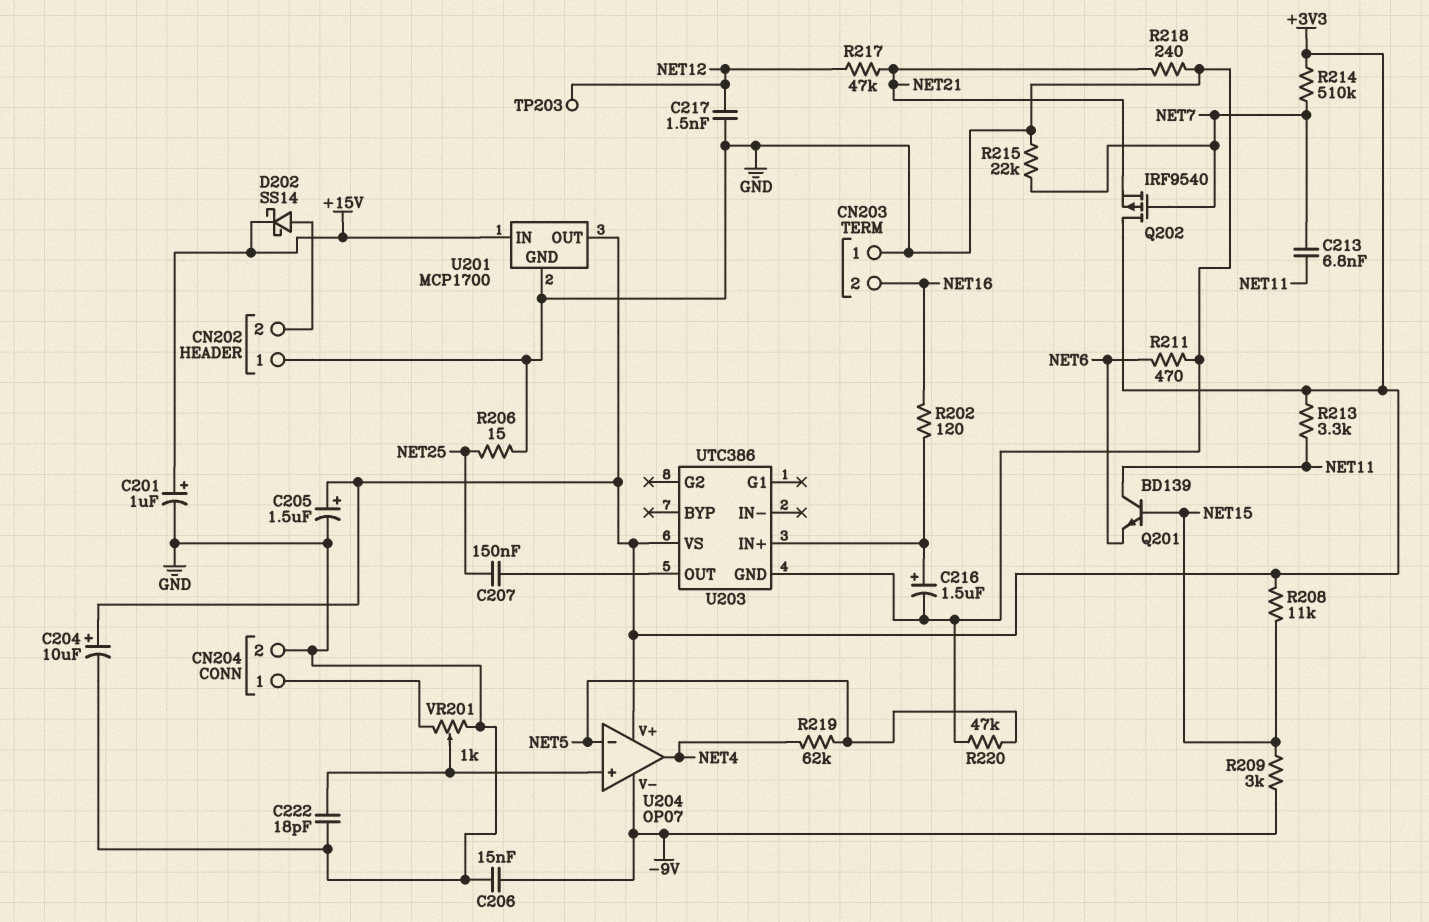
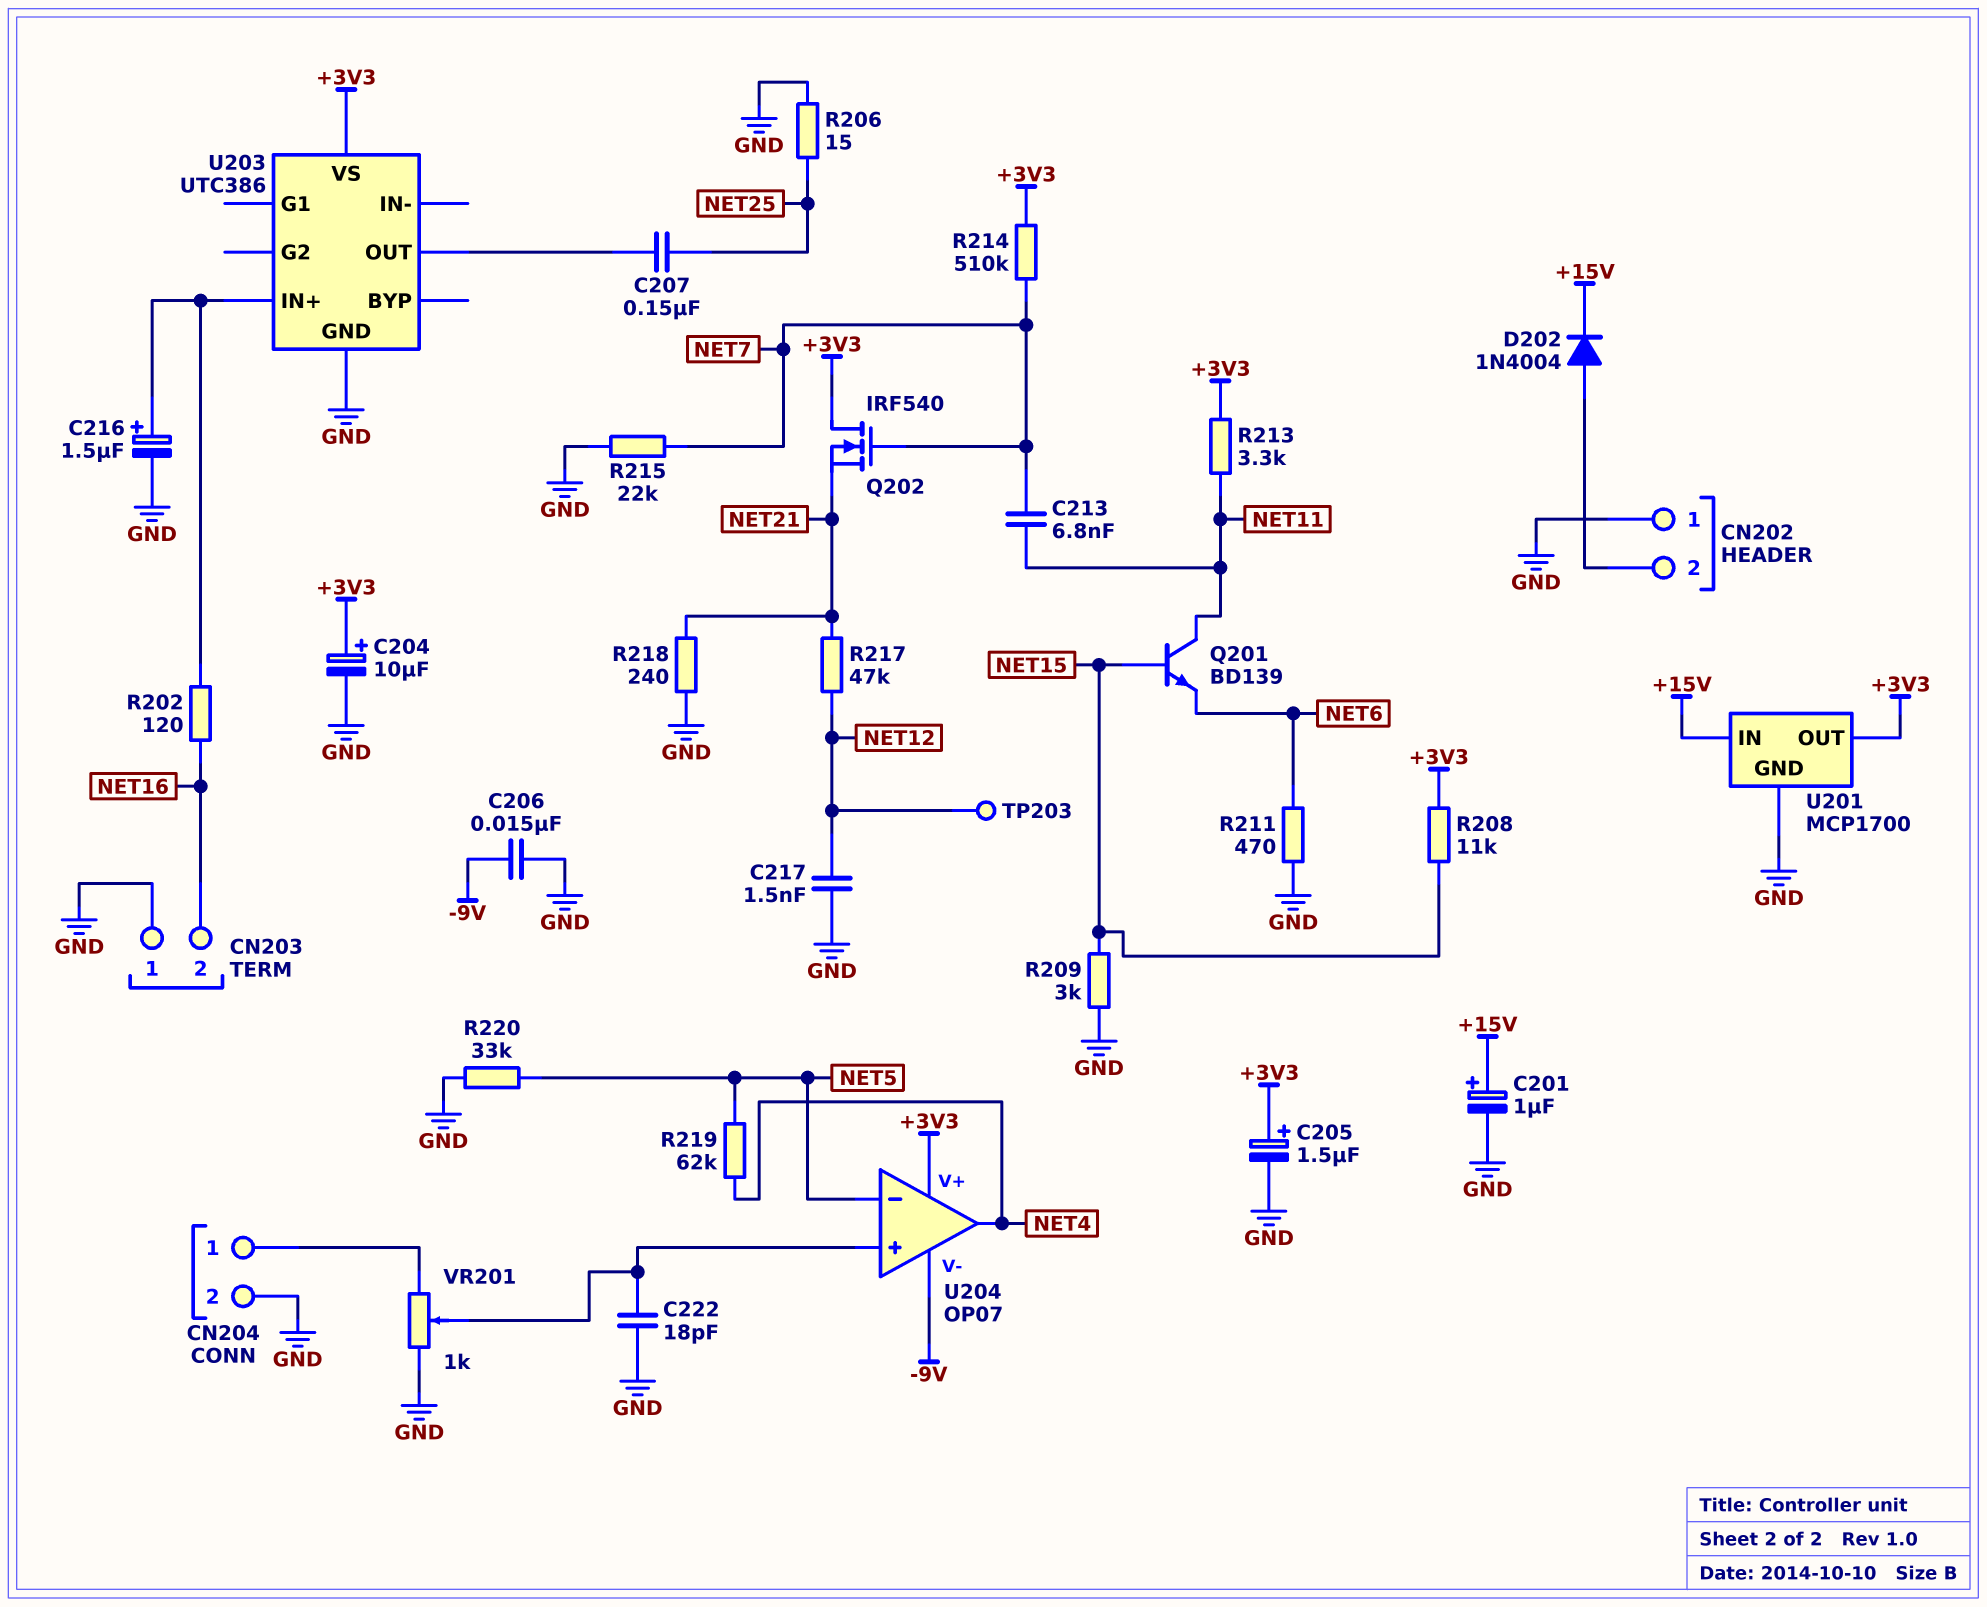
D202: schottky SS14 (A CN202/2, K +15V) -> diode 1N4004 (A CN202/2, K +15V)
Q202: PMOS IRF9540 (G NET7, D +3V3, S NET21) -> NMOS IRF540 (G NET7, D +3V3, S NET21)
R209: 3k (-9V, NET15) -> 3k (GND, NET15)
R220: 47k (GND, NET5) -> 33k (GND, NET5)

